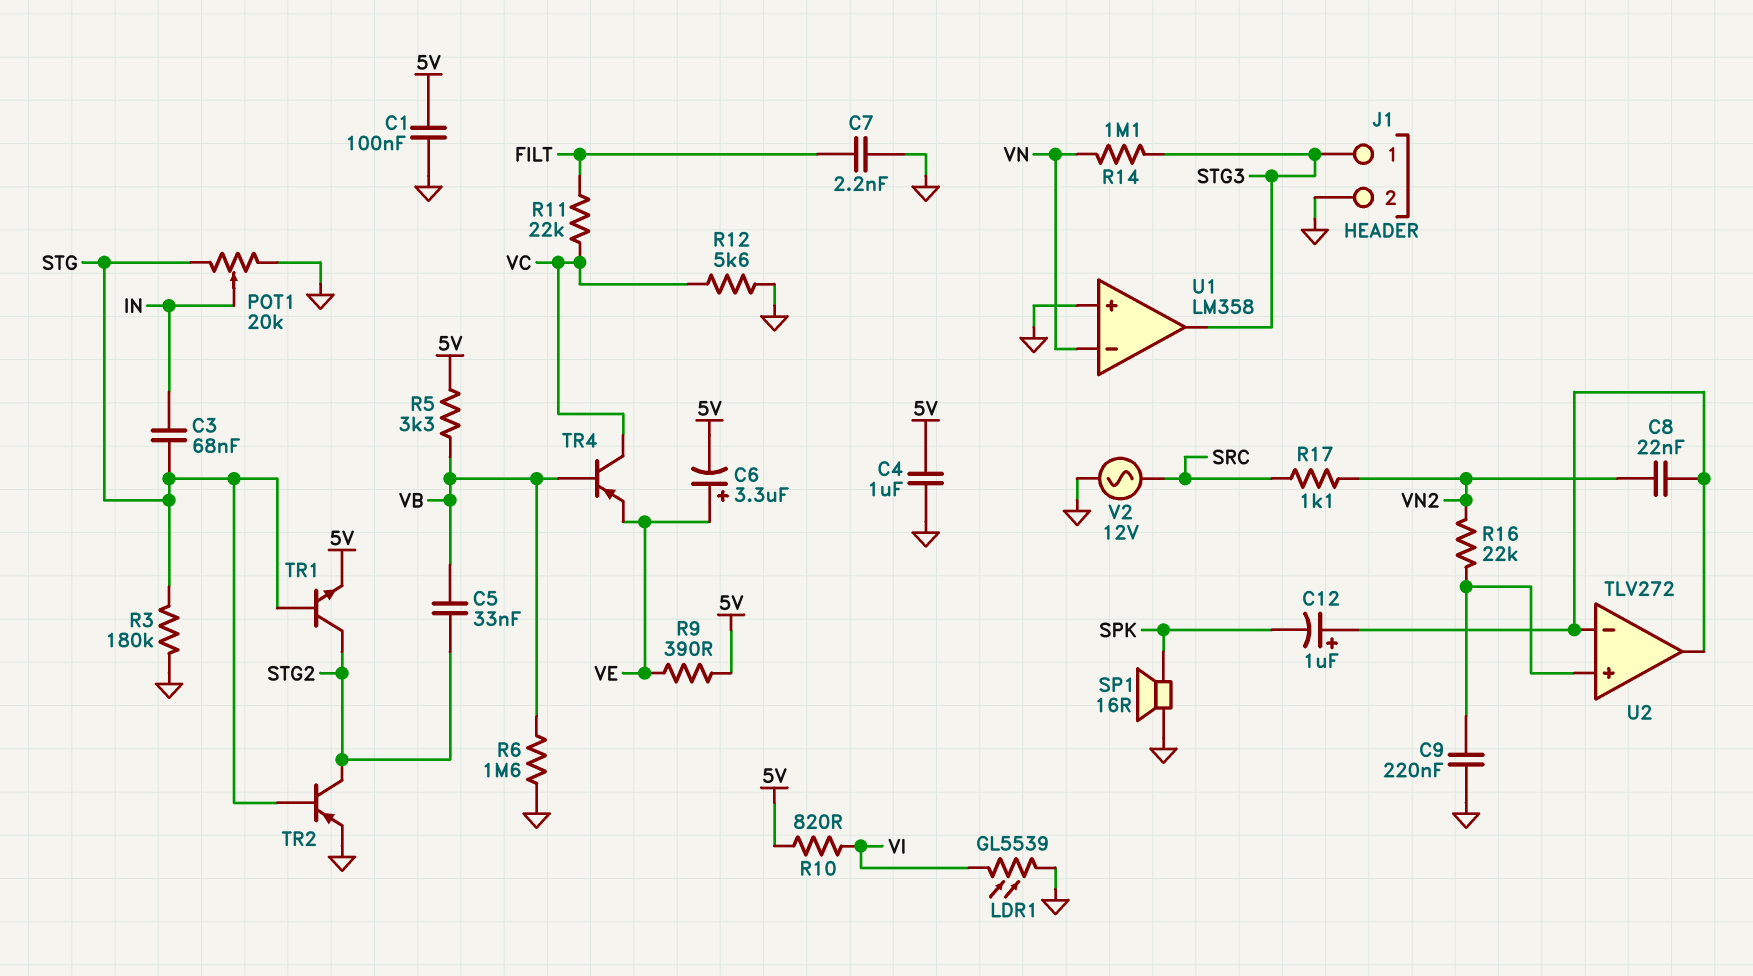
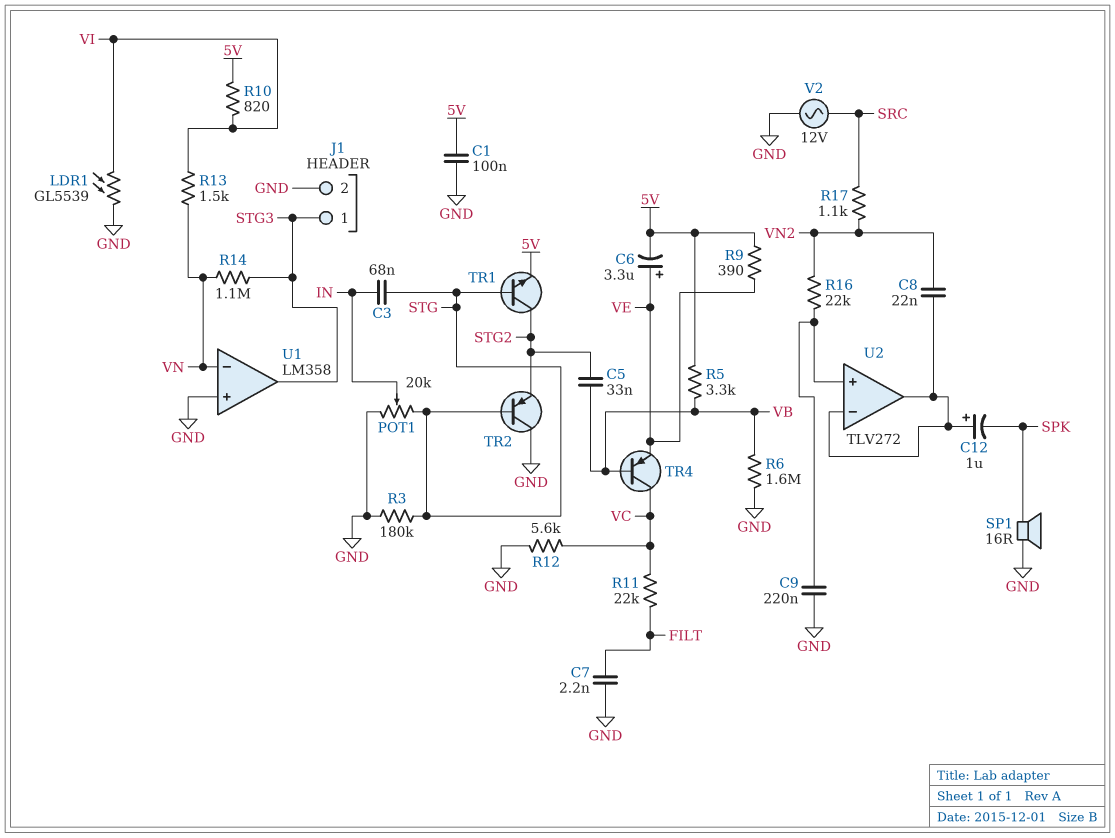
C4: 1uF (5V, GND) -> none
R13: none -> 1.5k (VI, VN)
TR2: PNP (B STG, C STG2, E GND) -> PNP (B STG, C GND, E STG2)

